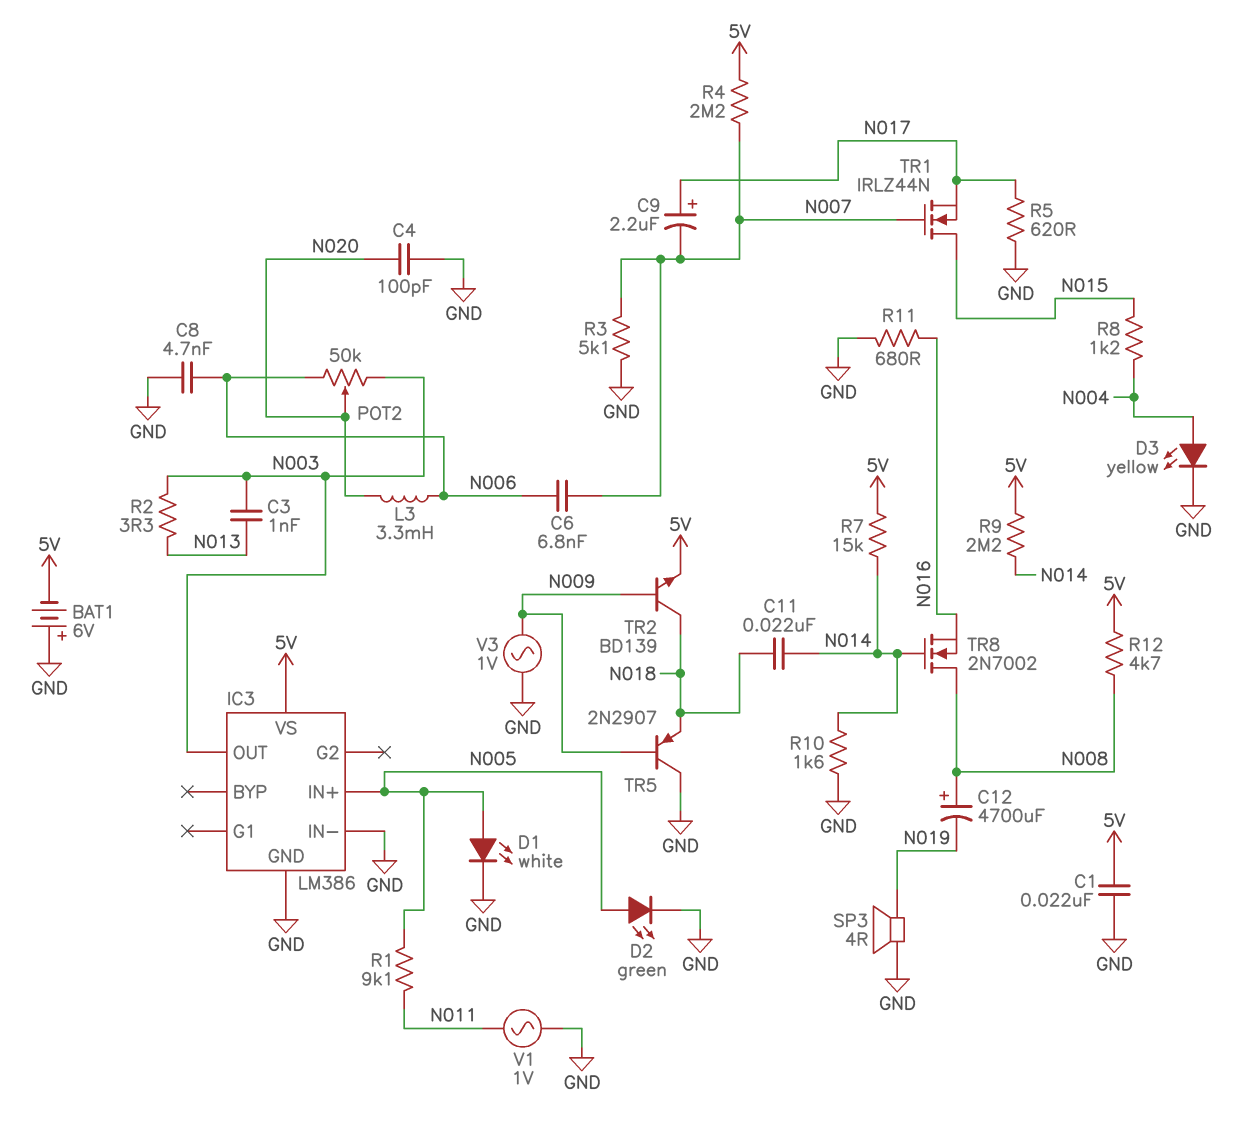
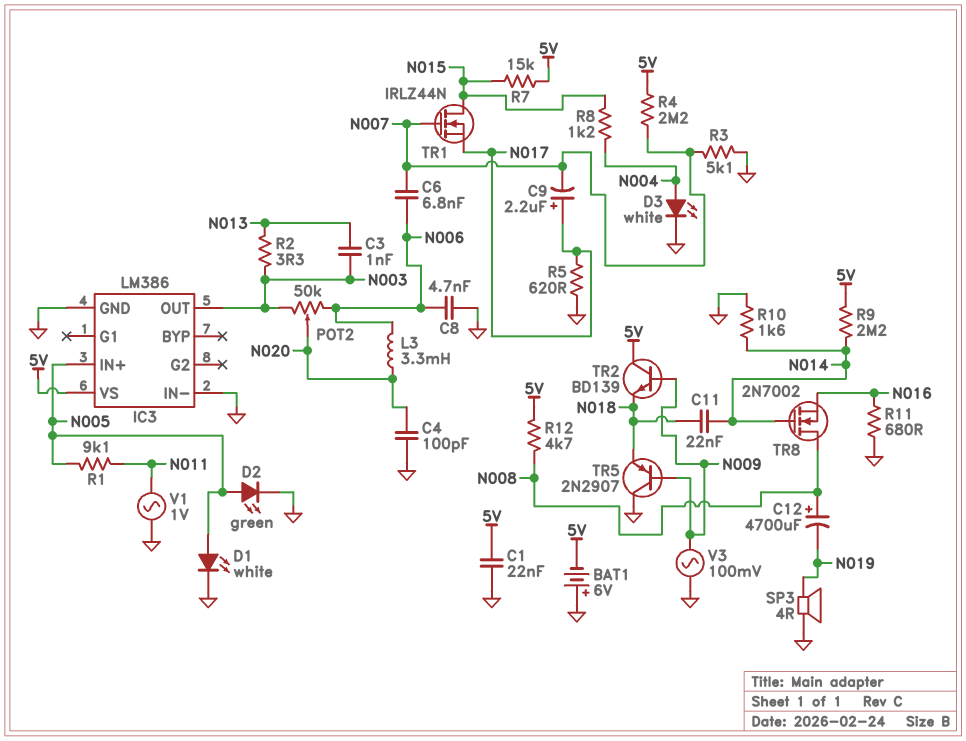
D3: LED yellow (A N004, K GND) -> LED white (A N004, K GND)
R7: 15k (5V, N014) -> 15k (5V, N015)
TR2: NPN BD139 (B N009, C N018, E 5V) -> NPN BD139 (B N009, C 5V, E N018)
V3: AC 1V (GND, N009) -> AC 100mV (GND, N009)

